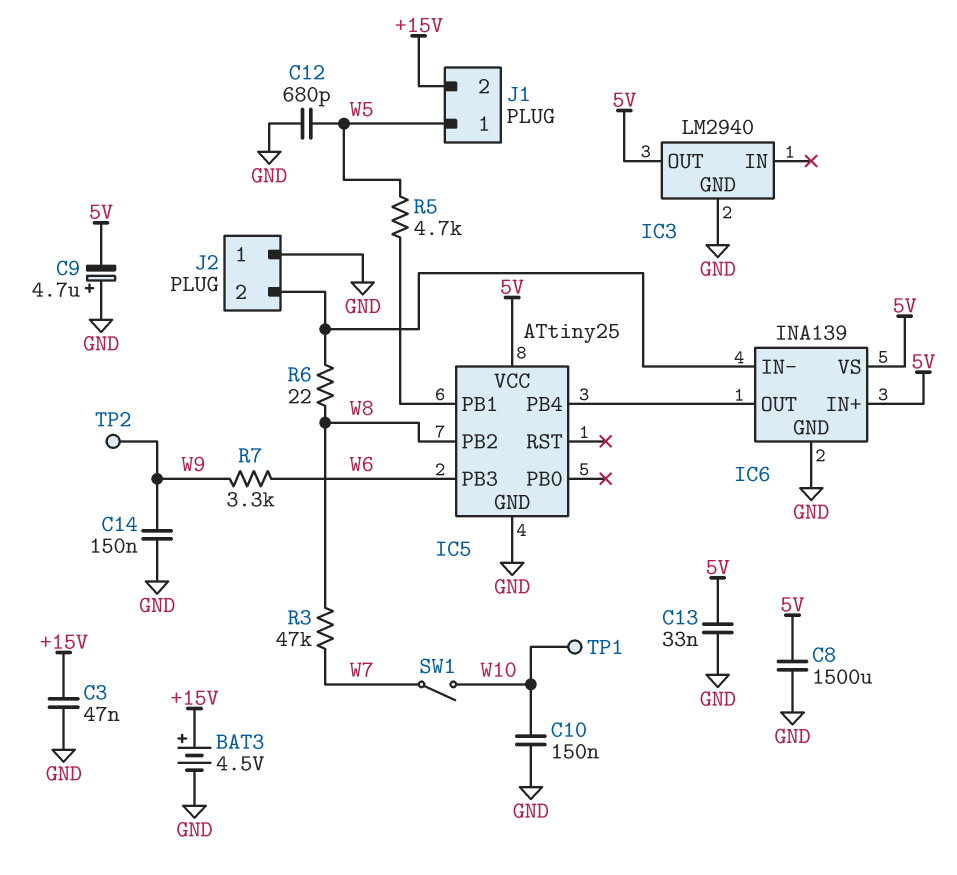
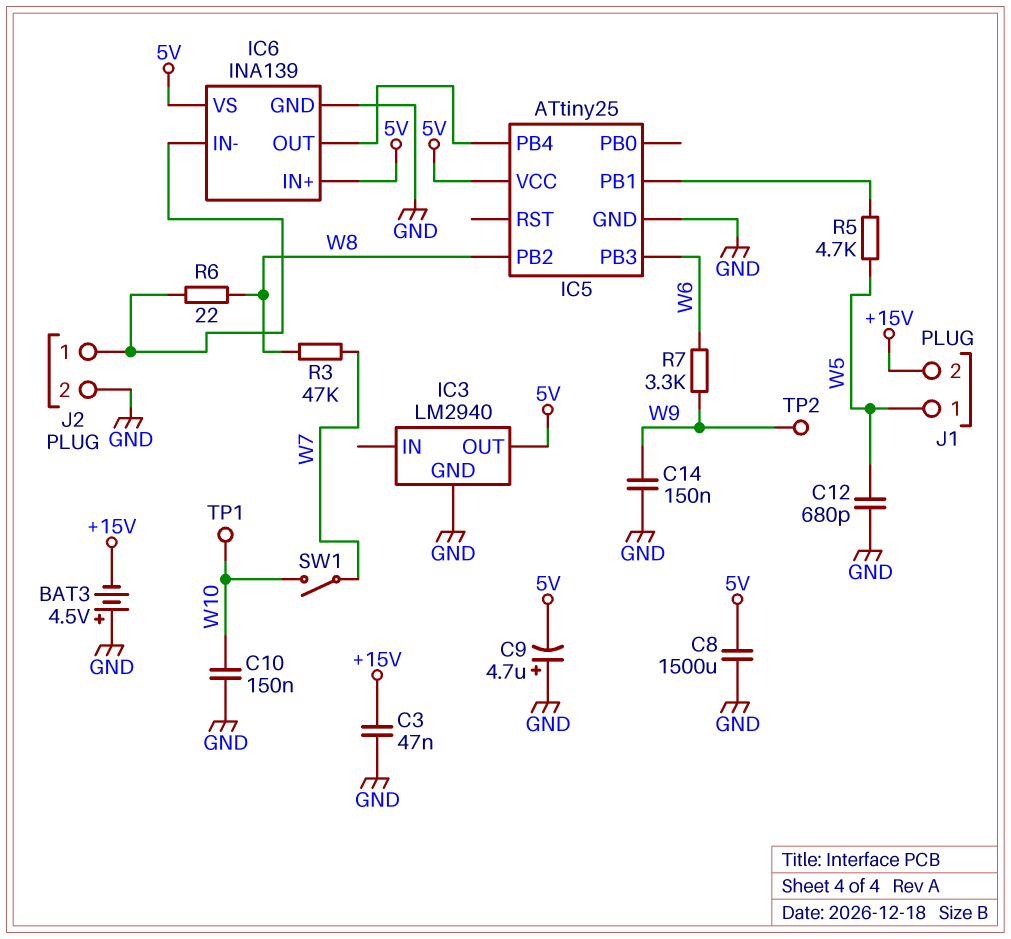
BAT3: 4.5V (plus +15V, minus GND) -> 4.5V (plus GND, minus +15V)
C13: 33nF (5V, GND) -> none
J2 pin 1: GND -> IC6/IN-
J2 pin 2: IC6/IN- -> GND

